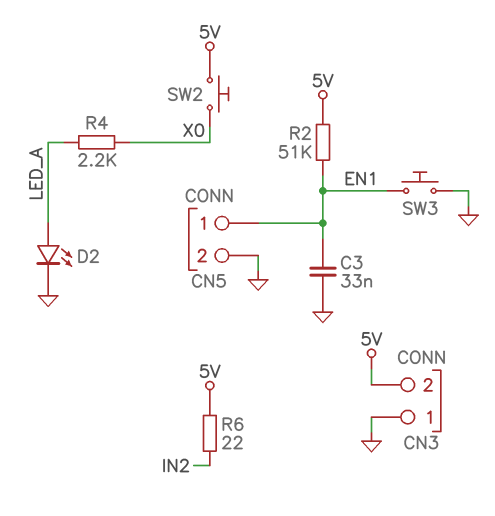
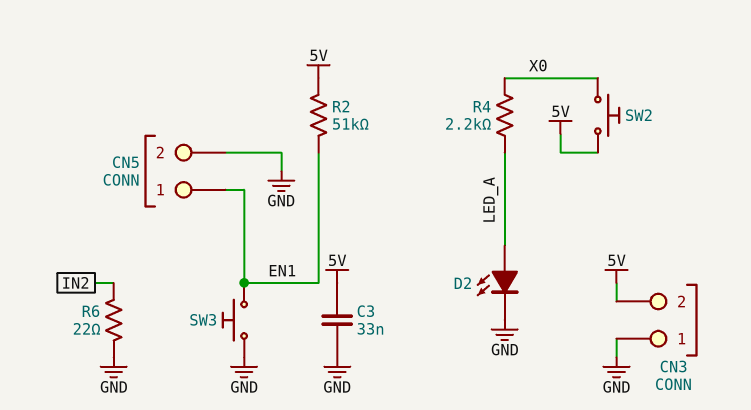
C3: 33nF (EN1, GND) -> 33nF (5V, GND)
R6: 22 (5V, IN2) -> 22 (GND, IN2)

